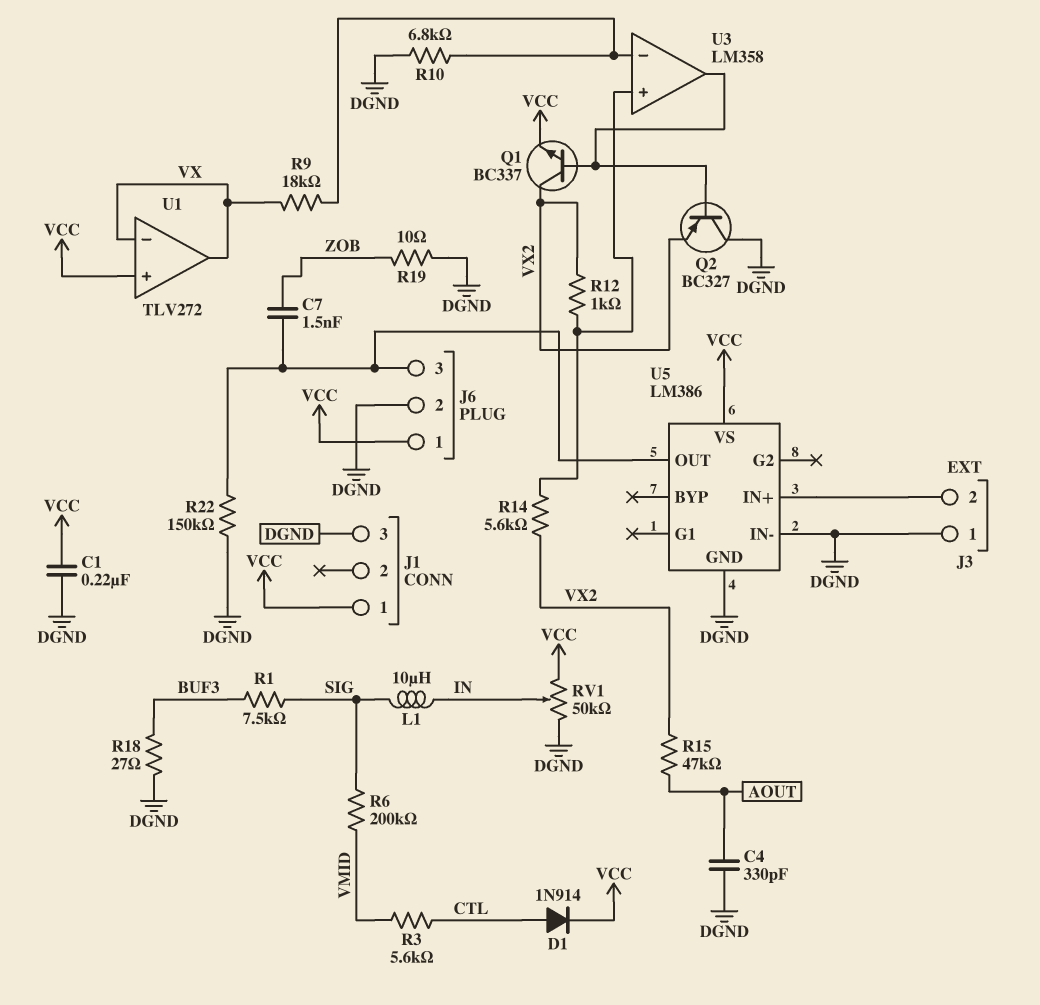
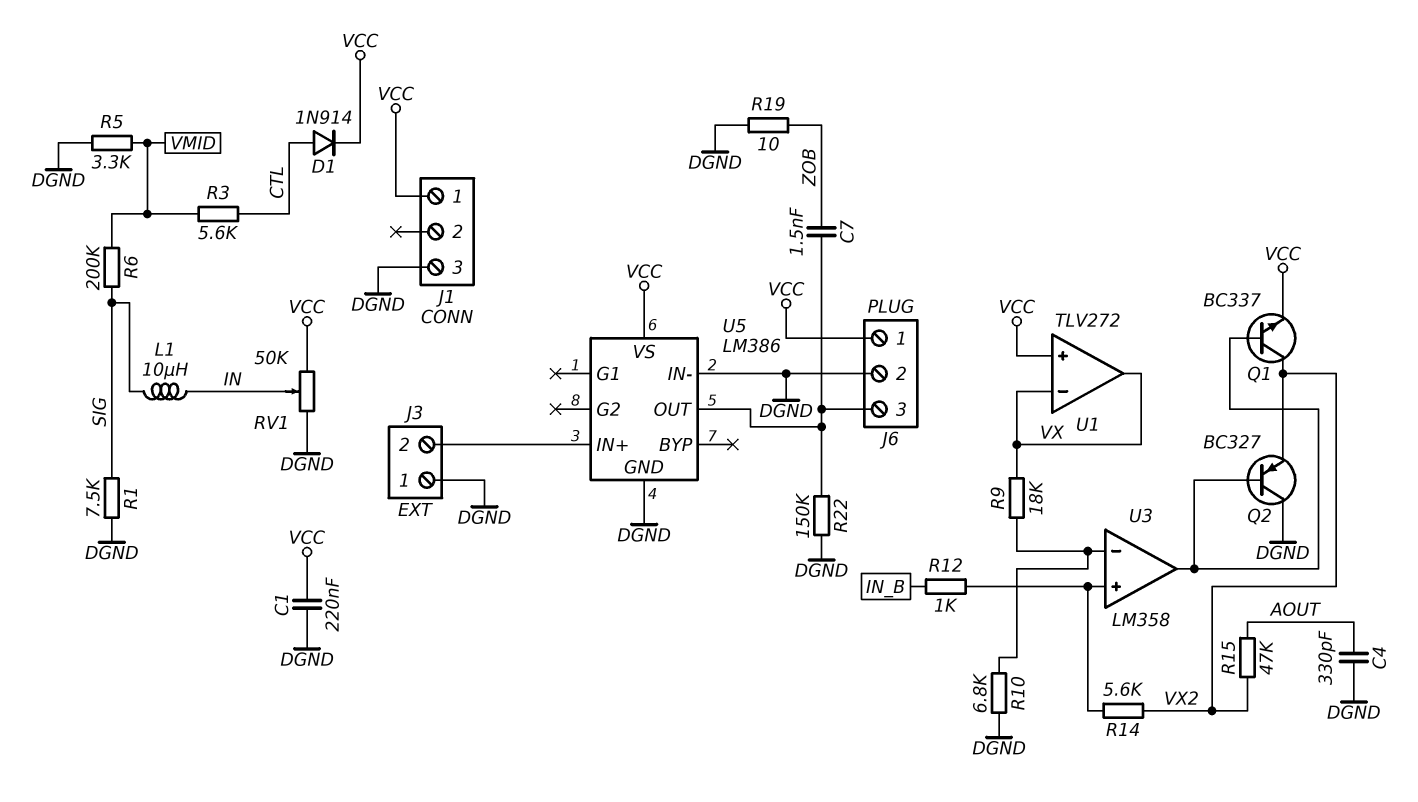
R1: 7.5k (BUF3, SIG) -> 7.5k (DGND, SIG)
R5: none -> 3.3k (DGND, VMID)
R12: 1k (U3/in+, VX2) -> 1k (IN_B, U3/in+)
R18: 27 (BUF3, DGND) -> none

